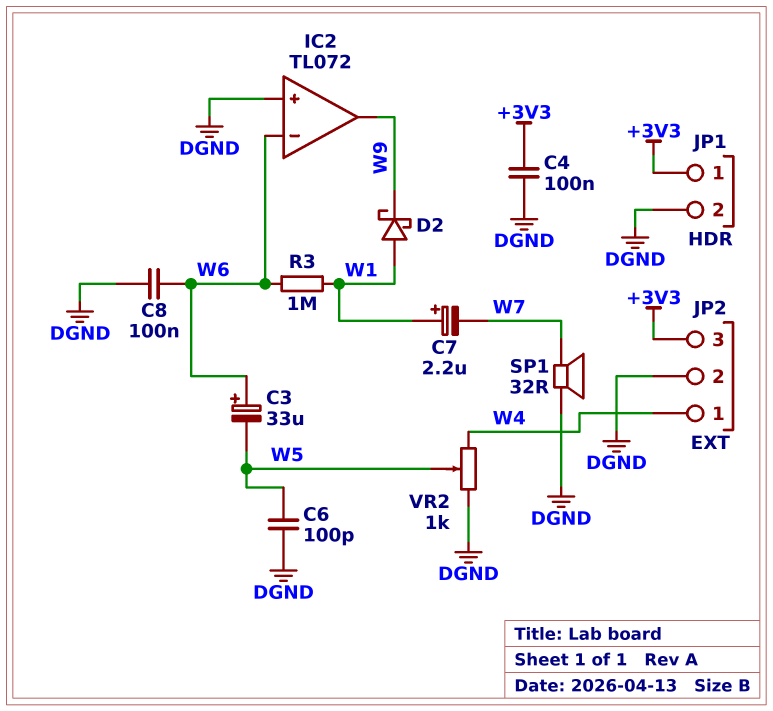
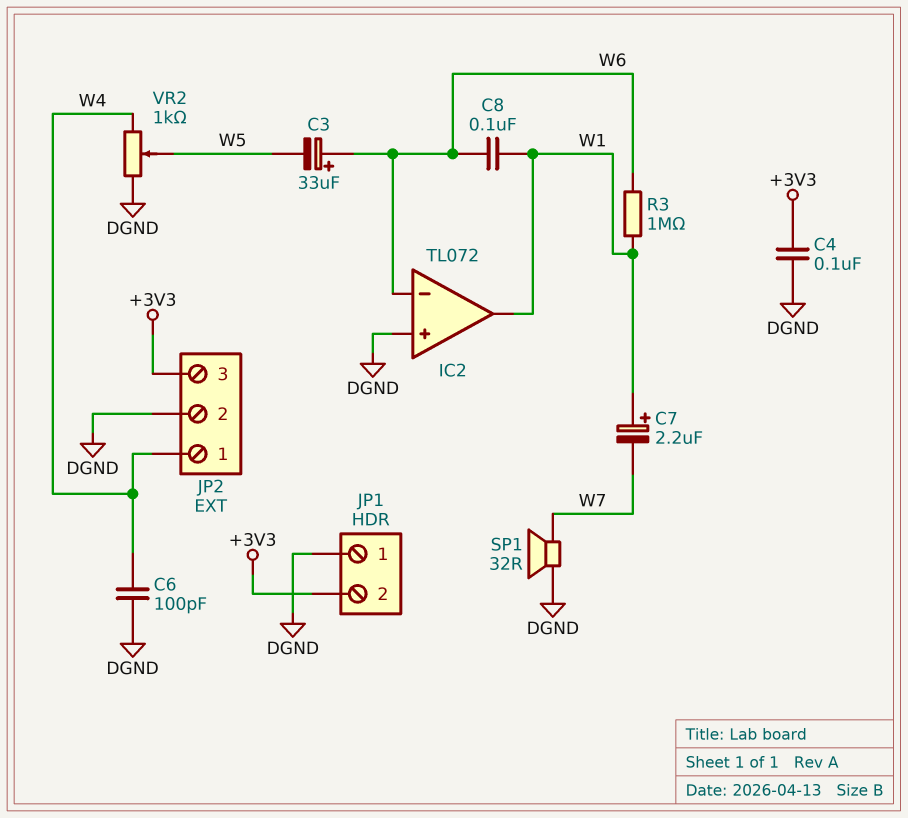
C6: 100pF (DGND, W5) -> 100pF (DGND, W4)
C8: 100nF (DGND, W6) -> 100nF (W1, W6)
D2: schottky (A W1, K W9) -> none
IC2 pin out: W9 -> W1
JP1 pin 1: +3V3 -> DGND
JP1 pin 2: DGND -> +3V3

